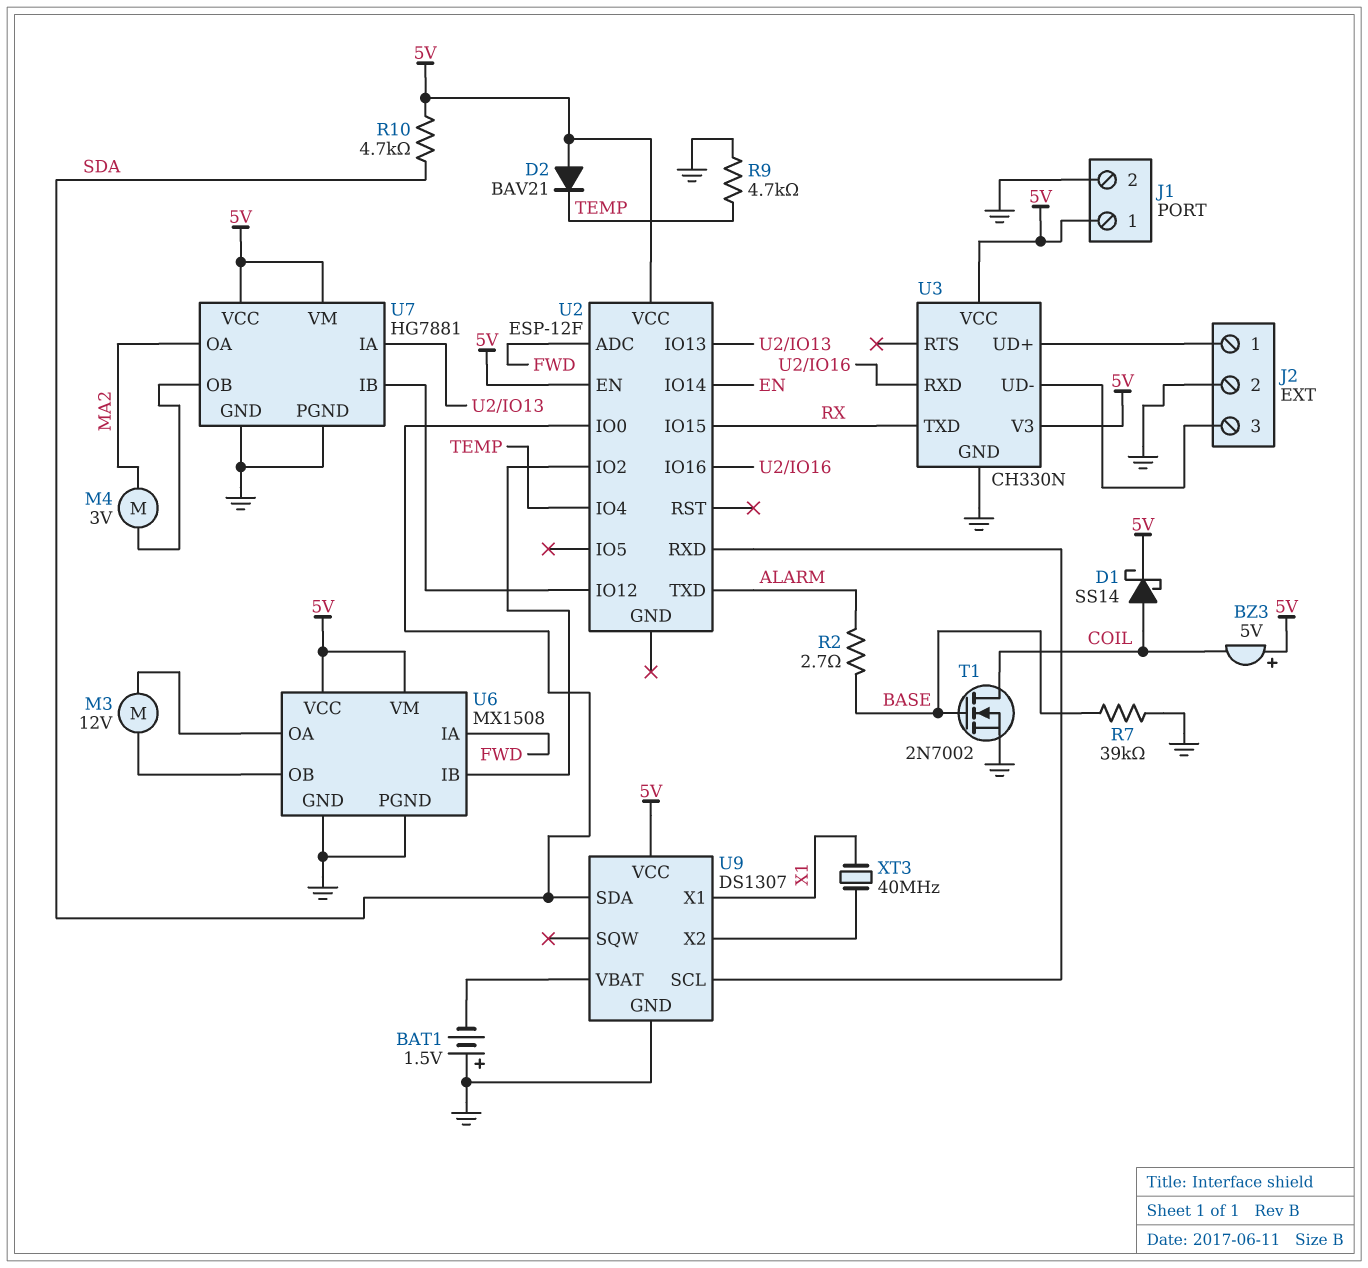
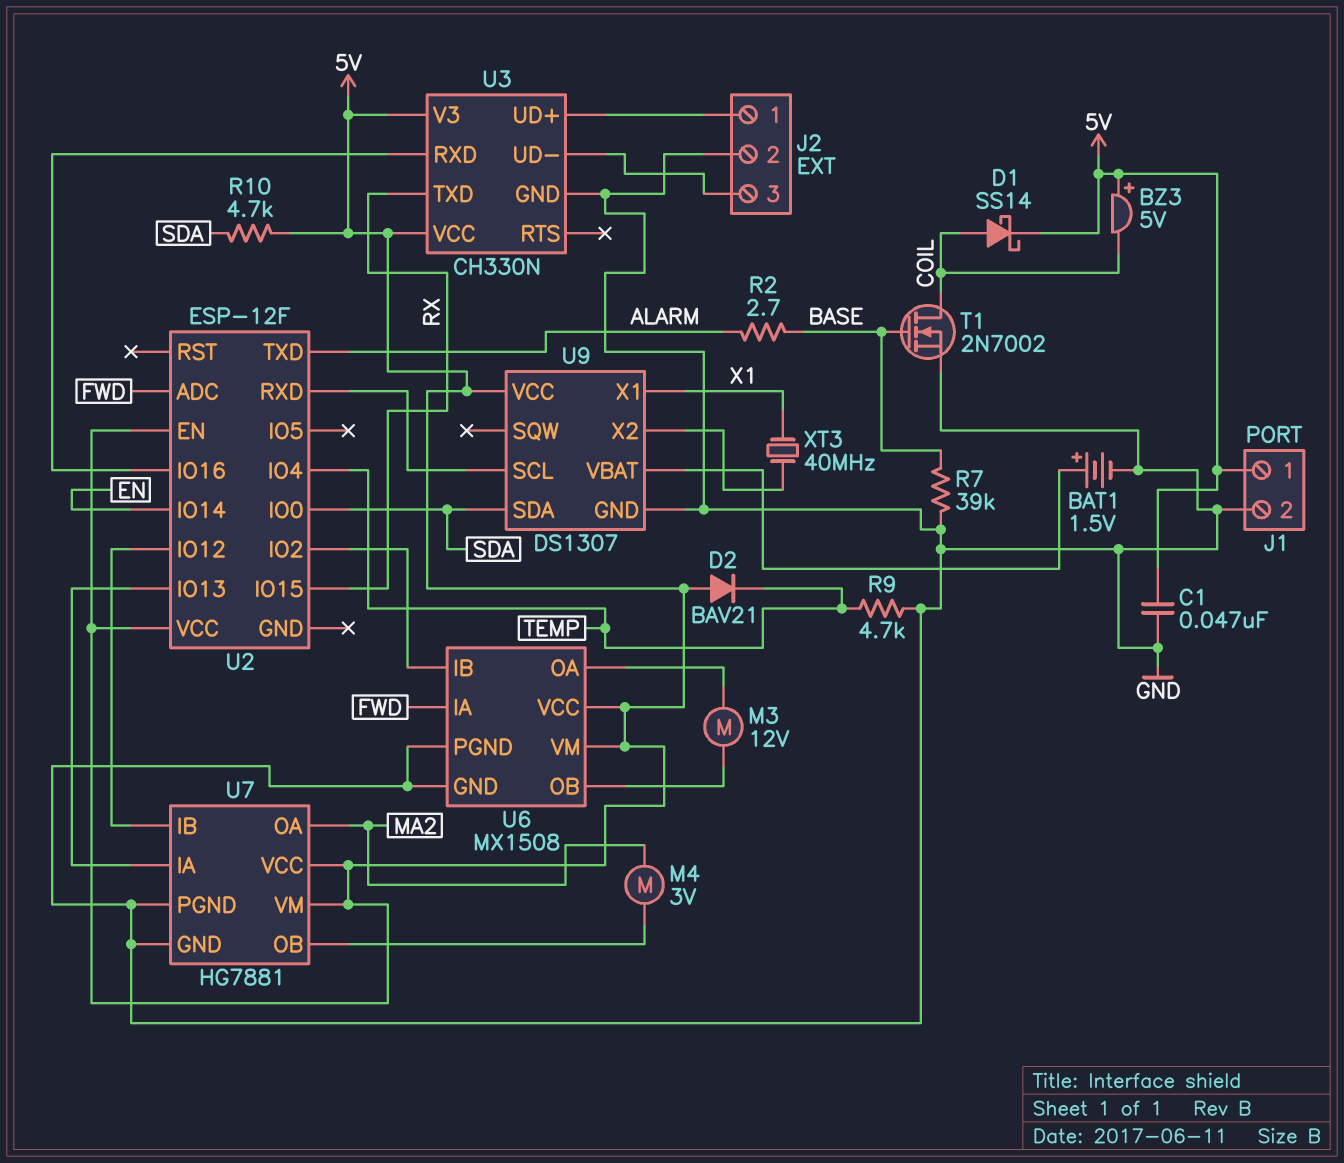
BAT1: 1.5V (plus GND, minus U9/VBAT) -> 1.5V (plus U9/VBAT, minus GND)
C1: none -> 47nF (5V, GND)

